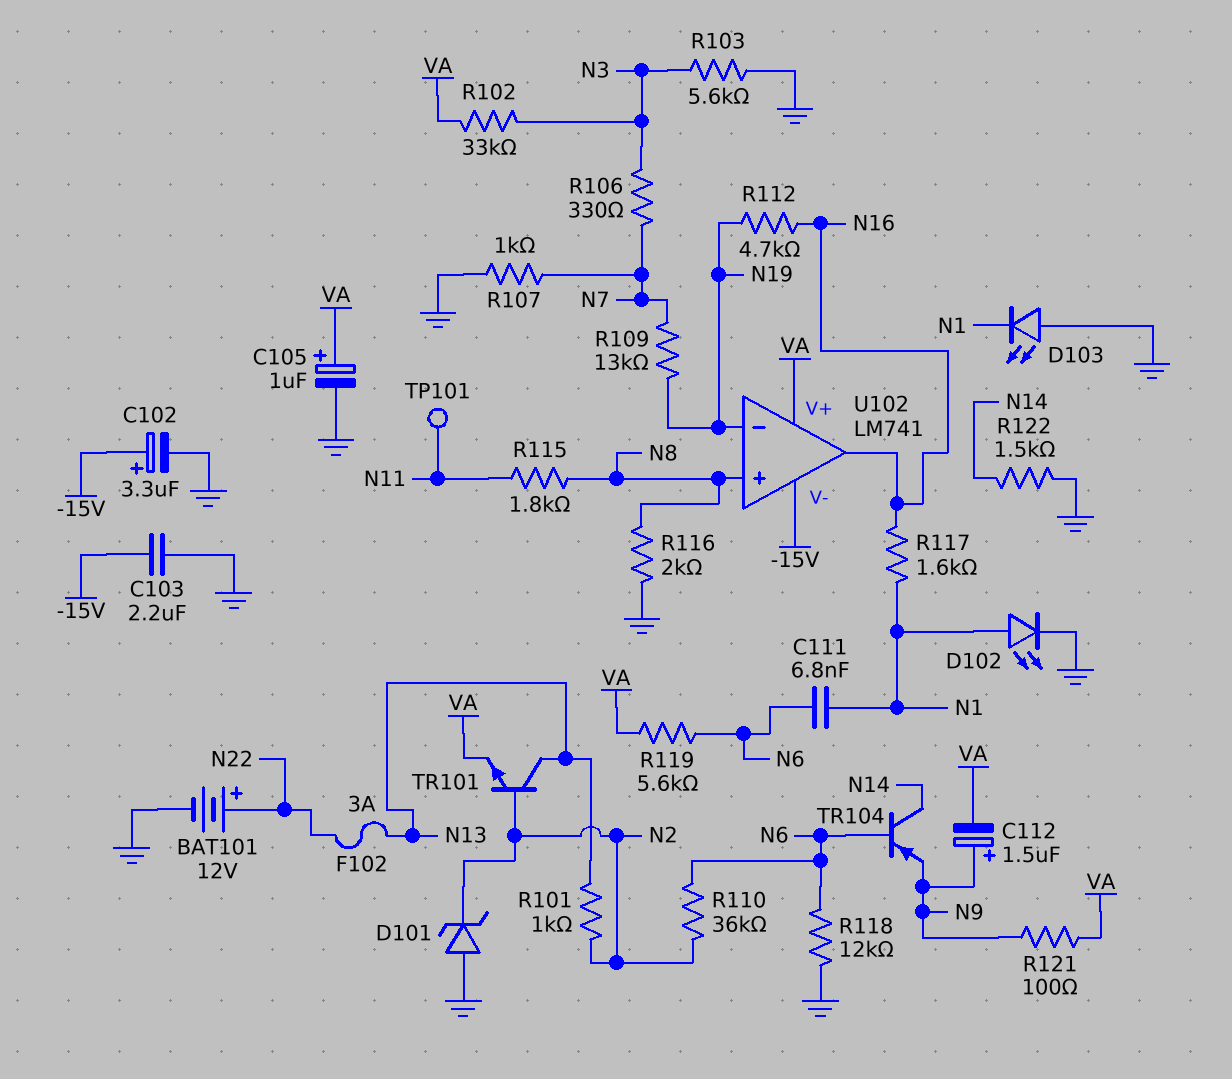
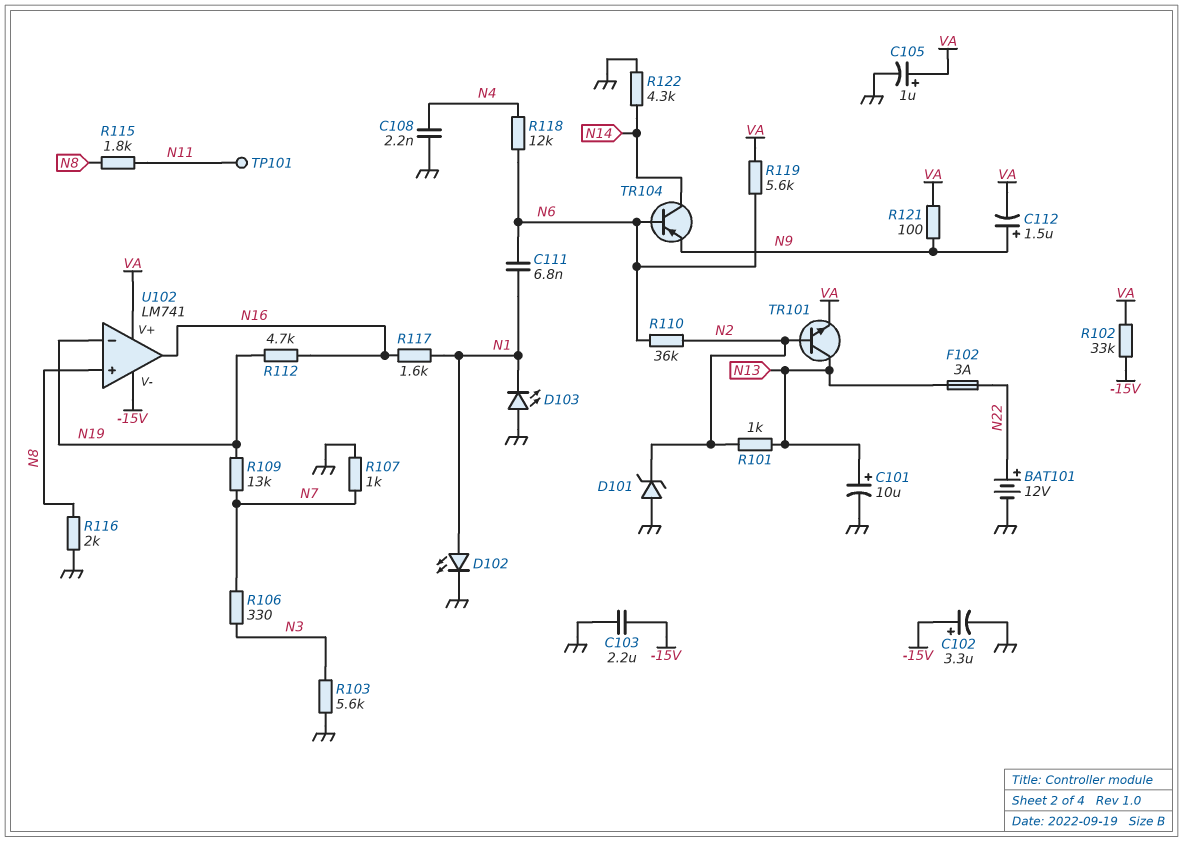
C101: none -> 10uF (plus N13, minus GND)
C108: none -> 2.2nF (GND, N4)
R102: 33k (N3, VA) -> 33k (-15V, VA)
R118: 12k (GND, N6) -> 12k (N4, N6)
R122: 1.5k (GND, N14) -> 4.3k (GND, N14)

